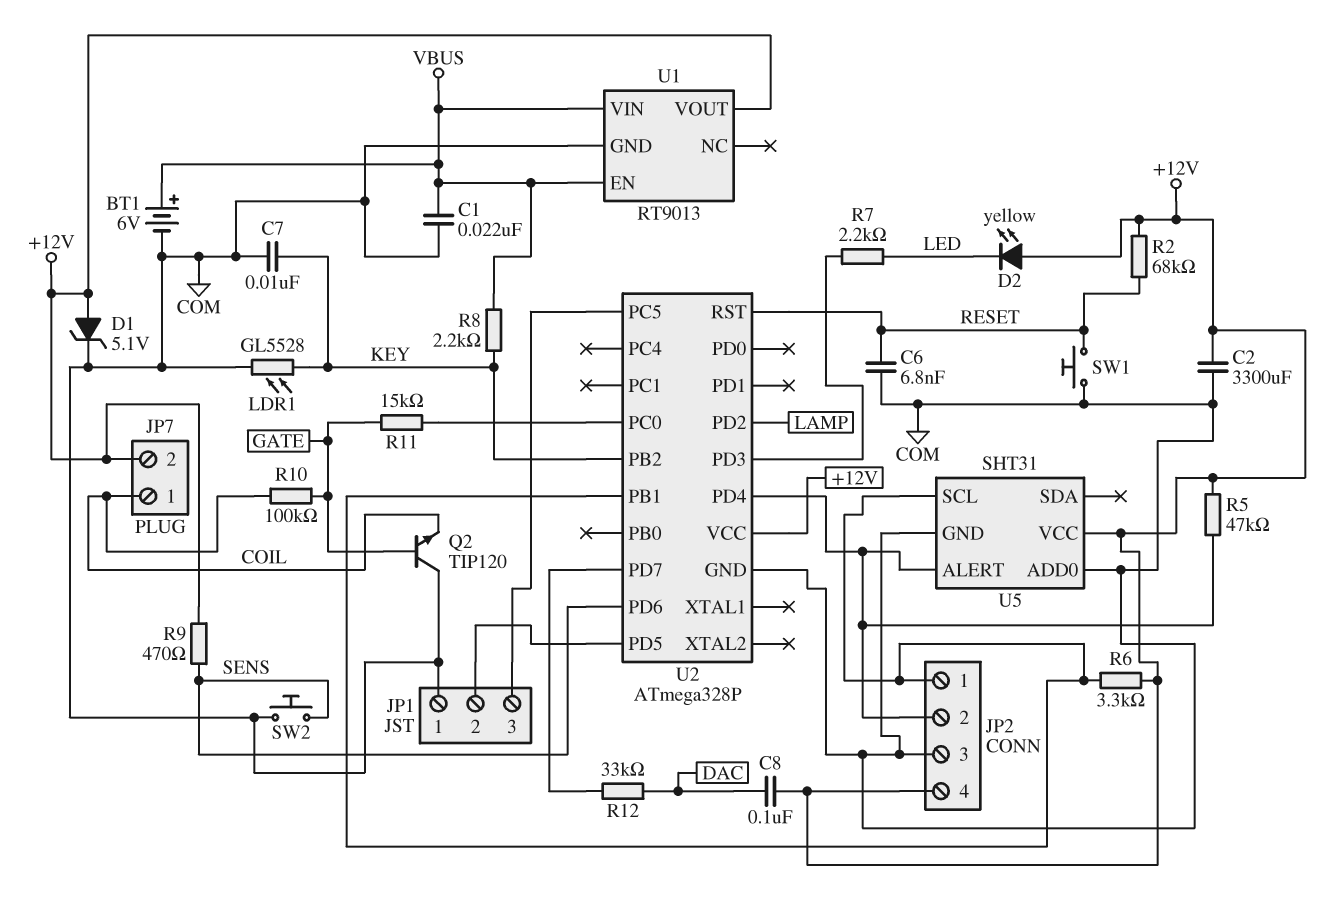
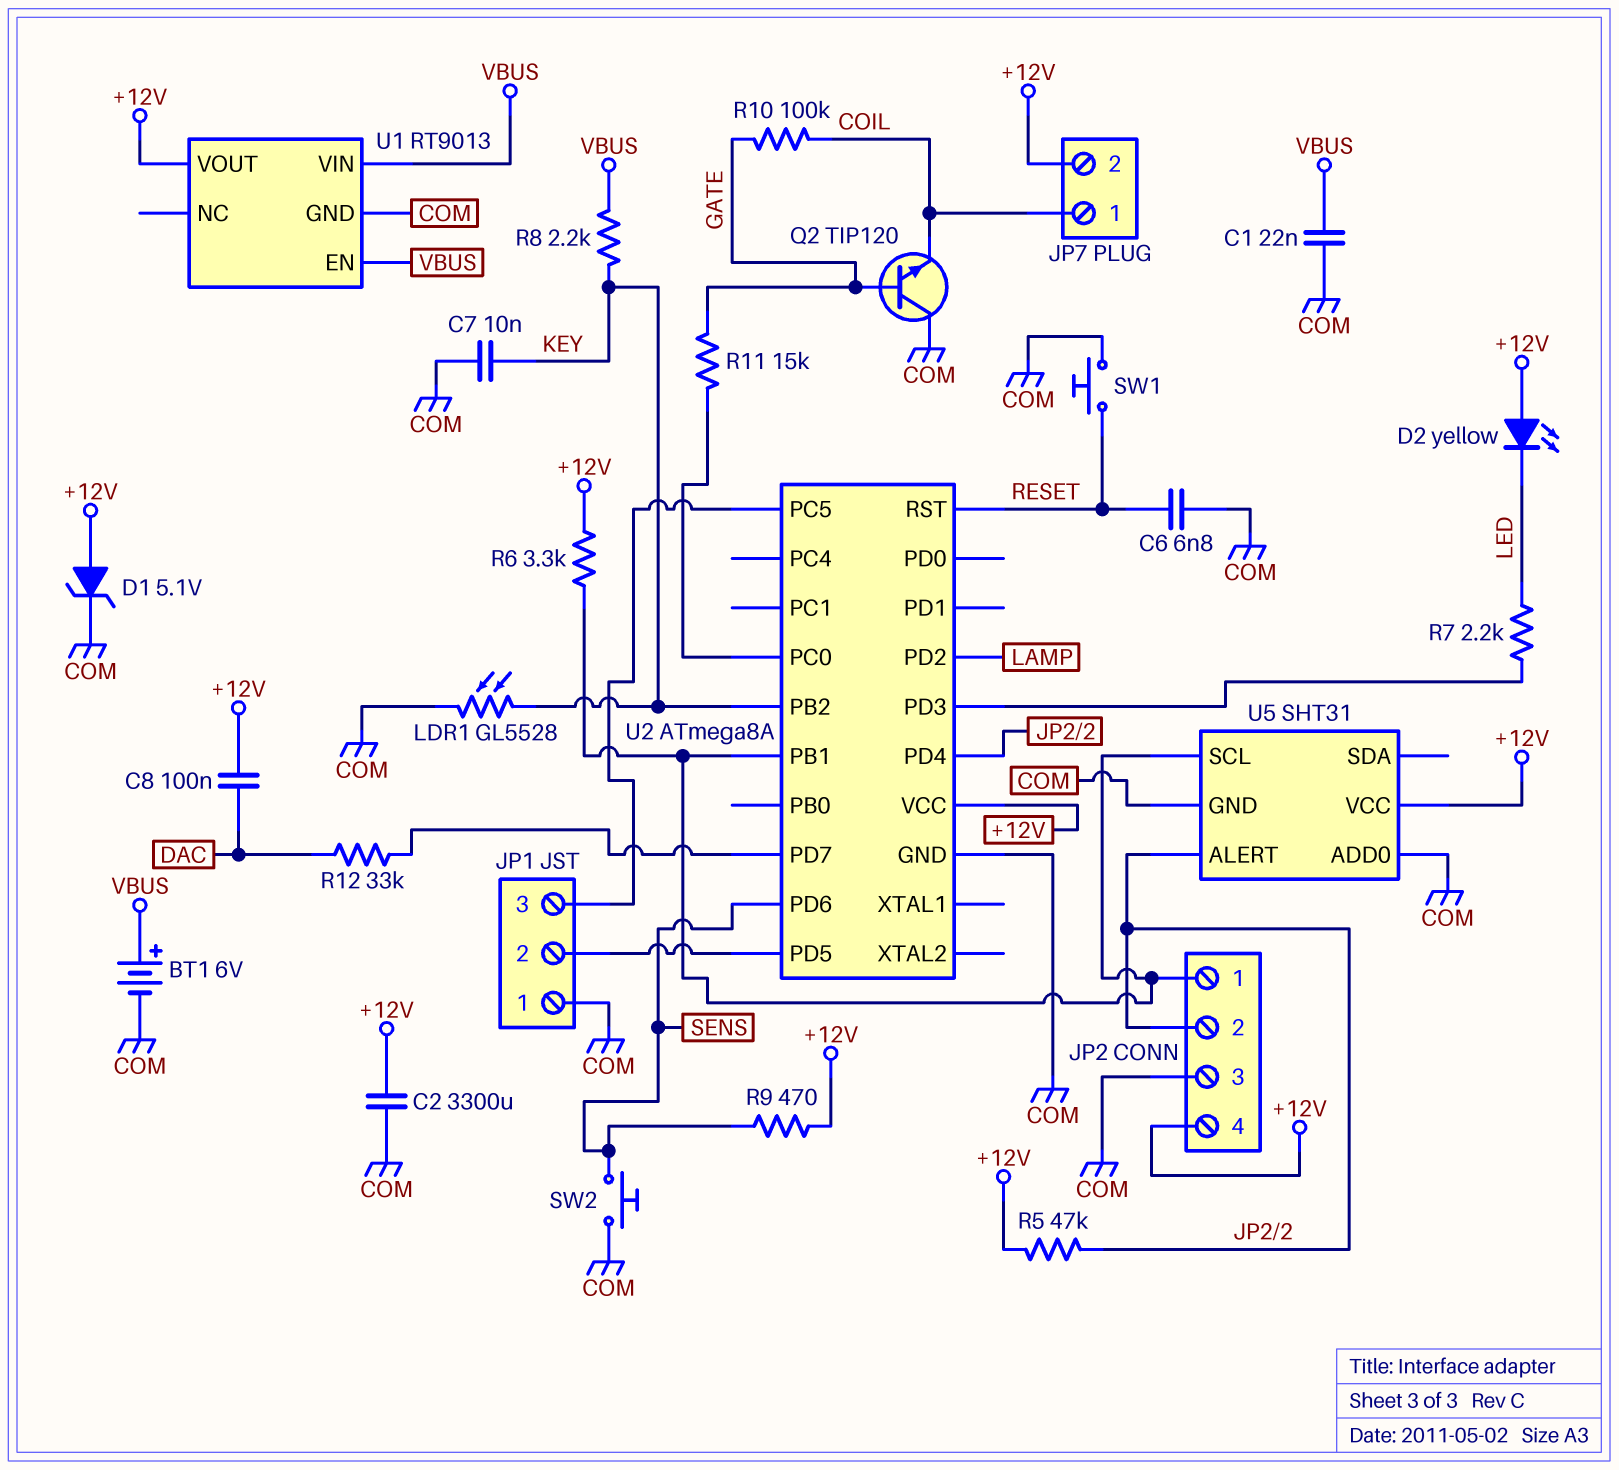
R2: 68k (+12V, RESET) -> none
U2: ATmega328P -> ATmega8A

